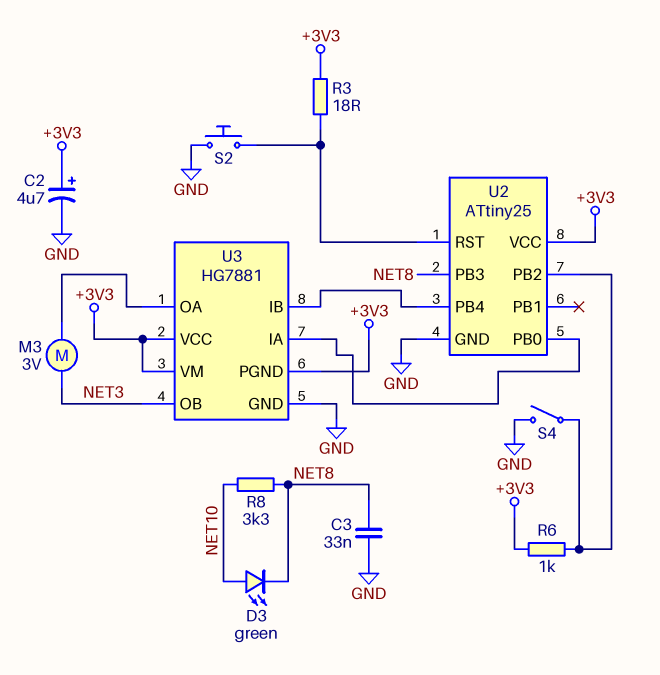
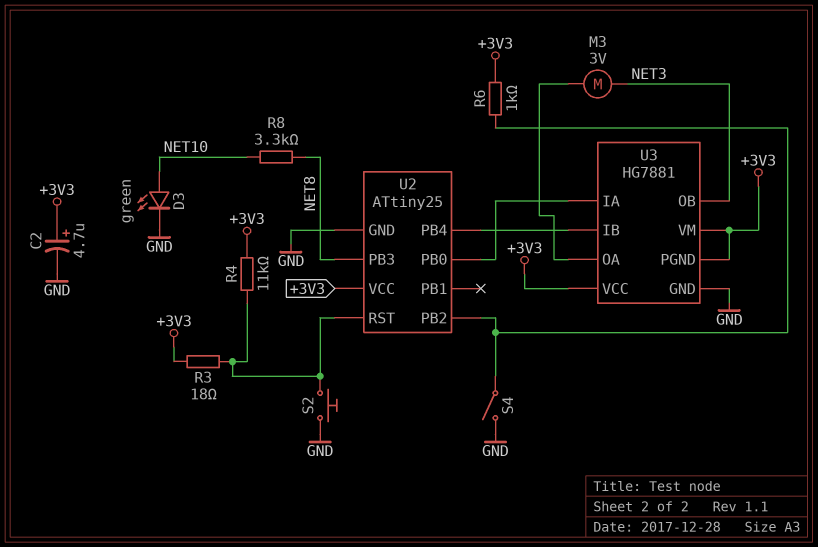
C3: 33nF (GND, NET8) -> none
D3: LED green (A NET10, K NET8) -> LED green (A NET10, K GND)
R4: none -> 11k (+3V3, U2/RST)

